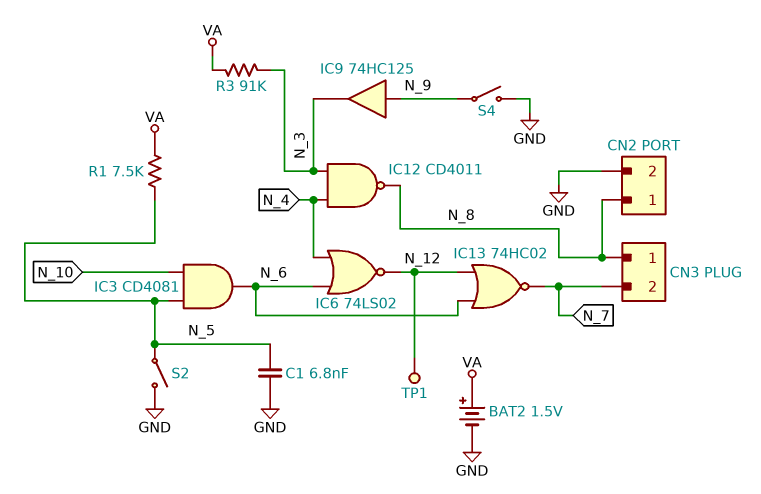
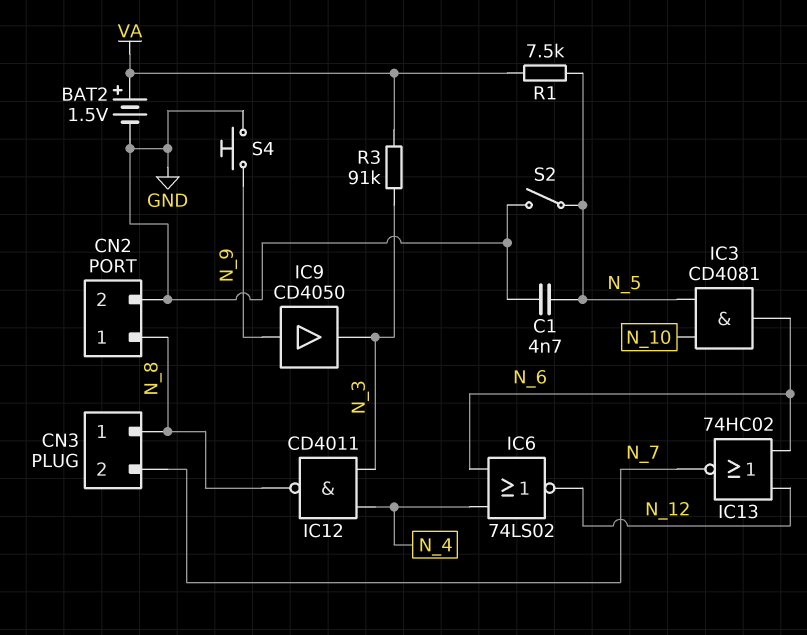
C1: 6.8nF (GND, N_5) -> 4.7nF (GND, N_5)
IC9: buffer 74HC125 (in N_9, out N_3) -> buffer CD4050 (in N_9, out N_3)
S4: switch (GND, N_9) -> button (GND, N_9)
TP1: test point (N_12) -> none

